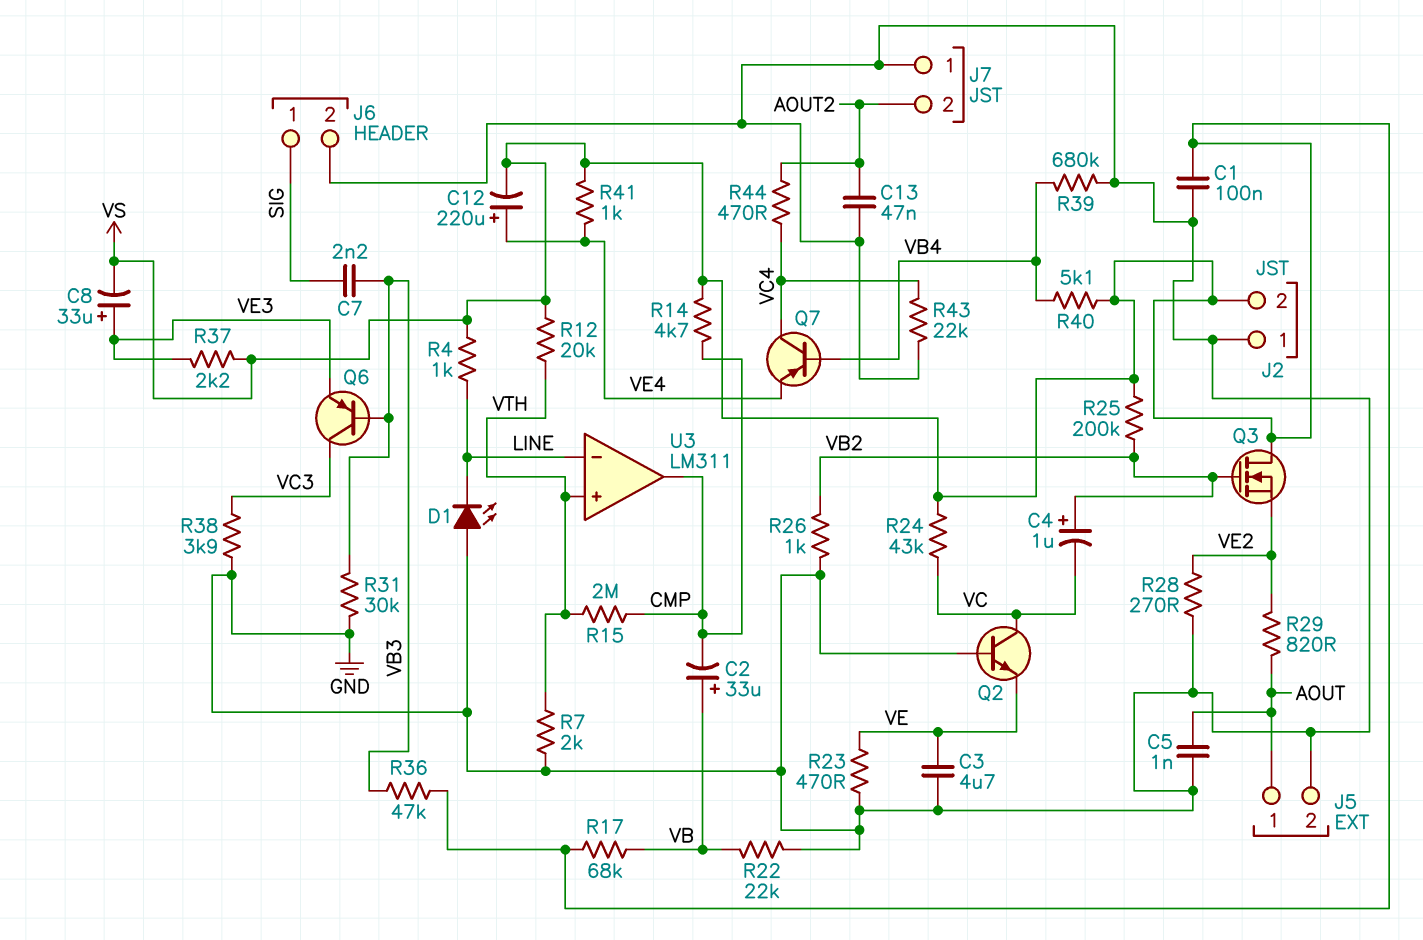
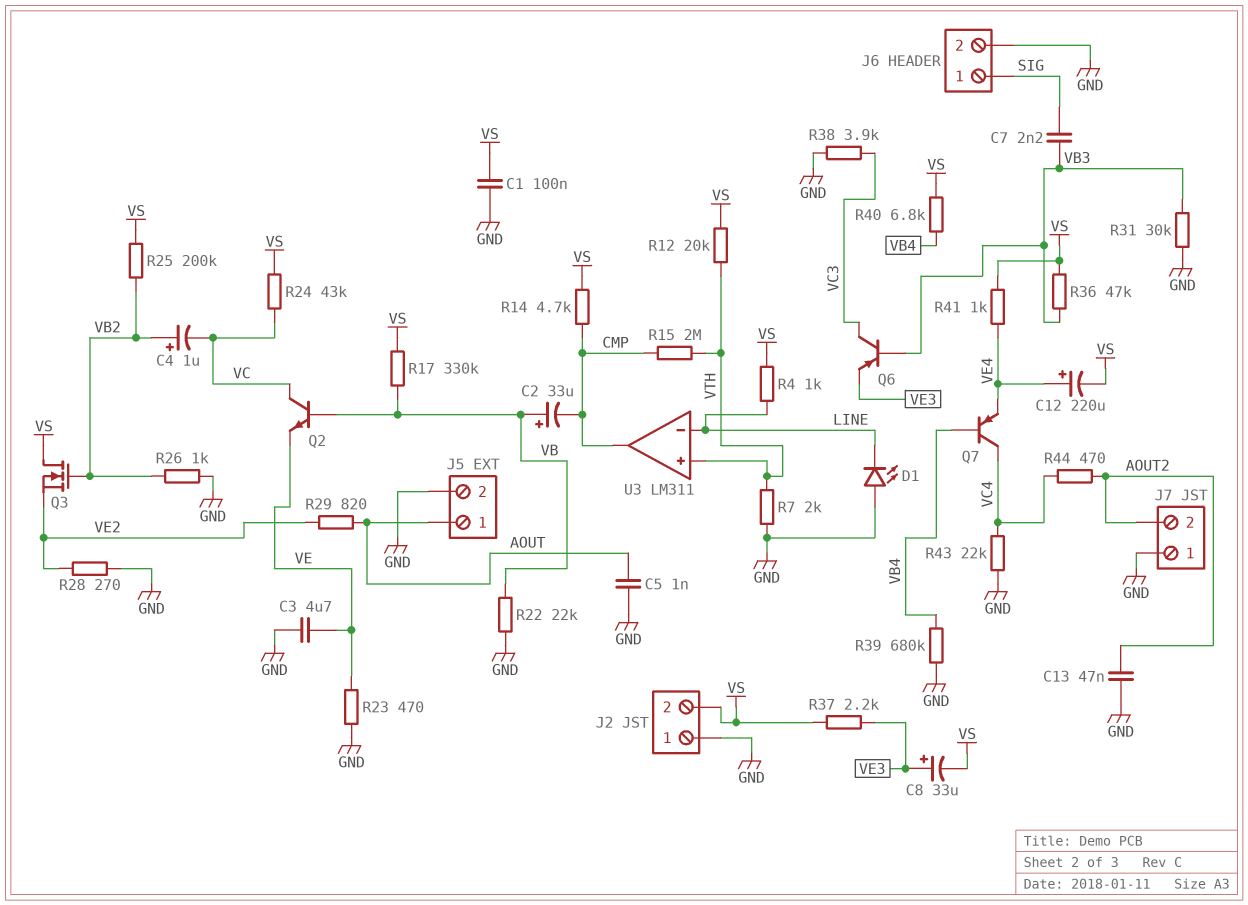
Q2: NPN (B GND, C VC, E VE) -> NPN (B VB, C VC, E VE)
R17: 68k (VB, VS) -> 330k (VB, VS)
R40: 5.1k (VB4, VS) -> 6.8k (VB4, VS)

